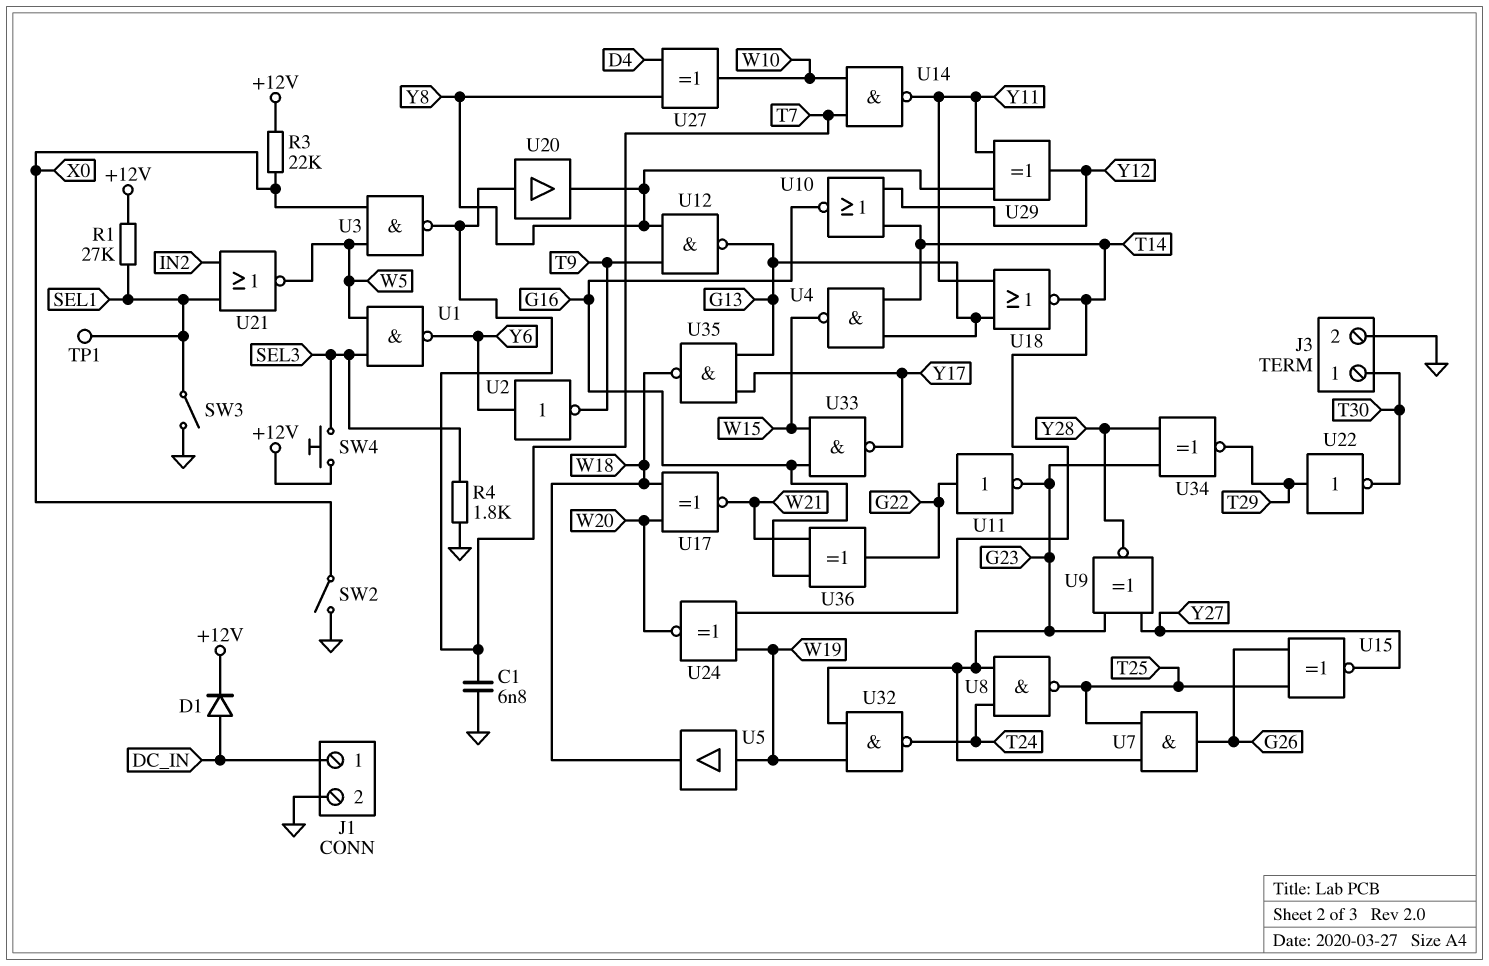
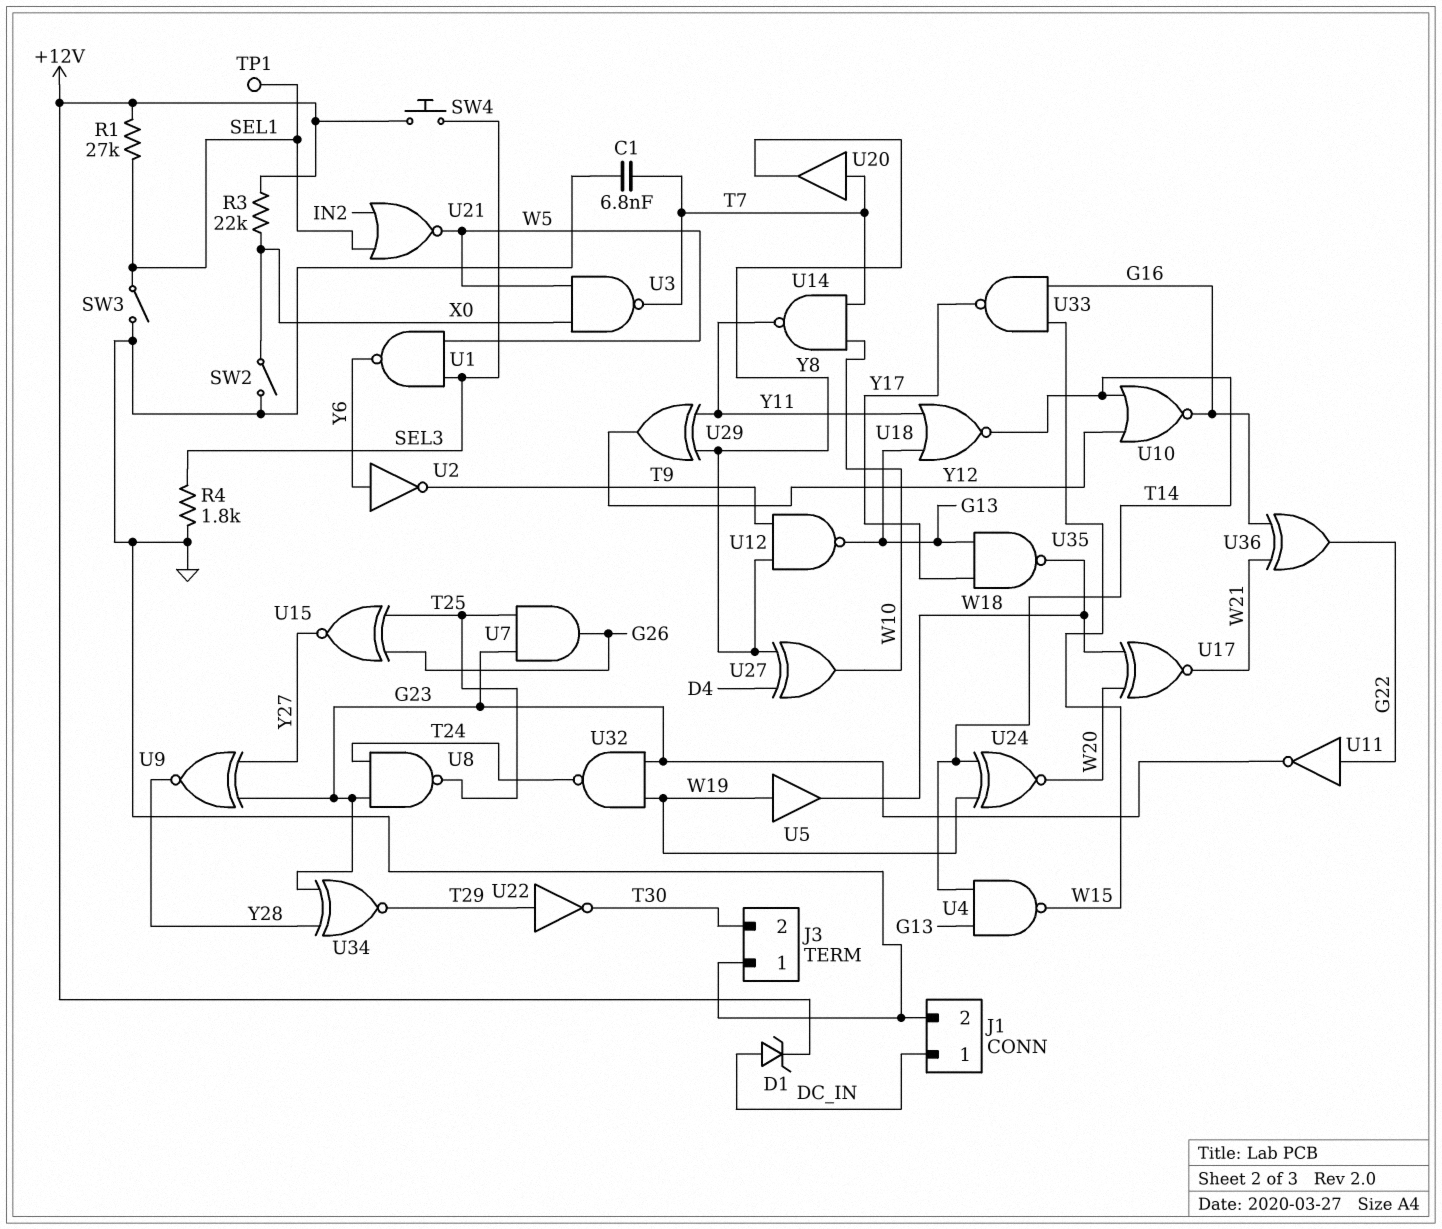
D1: diode (A DC_IN, K +12V) -> zener (A DC_IN, K +12V)
J3 pin 1: T30 -> GND
J3 pin 2: GND -> T30

